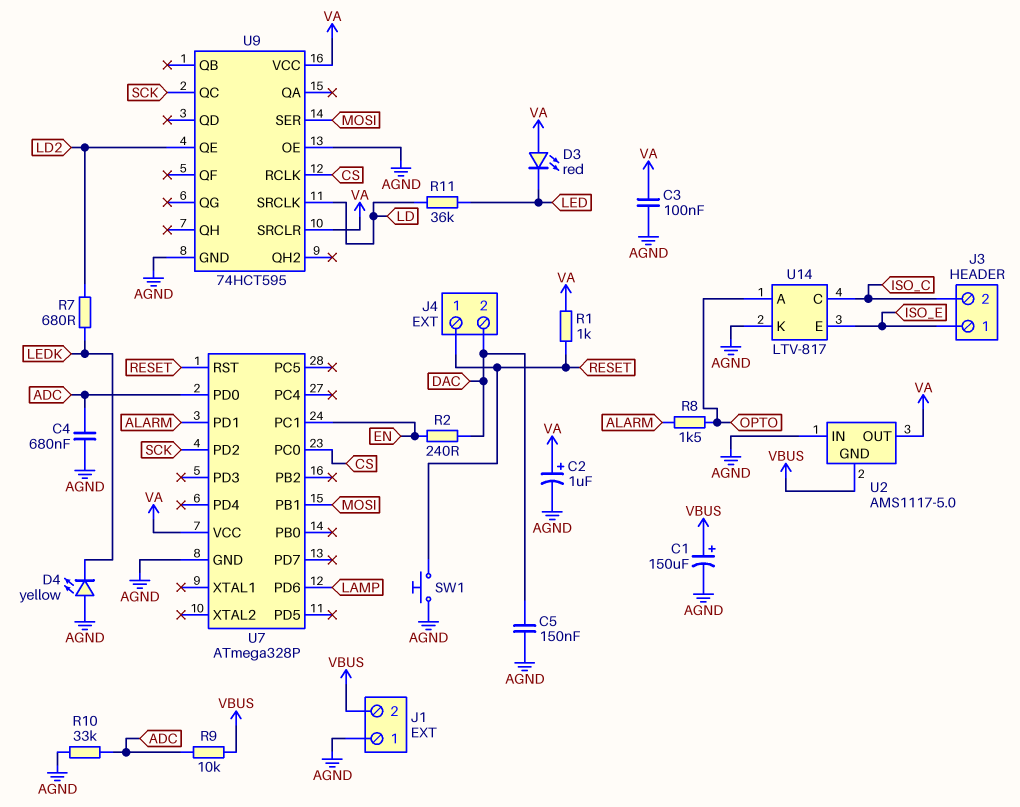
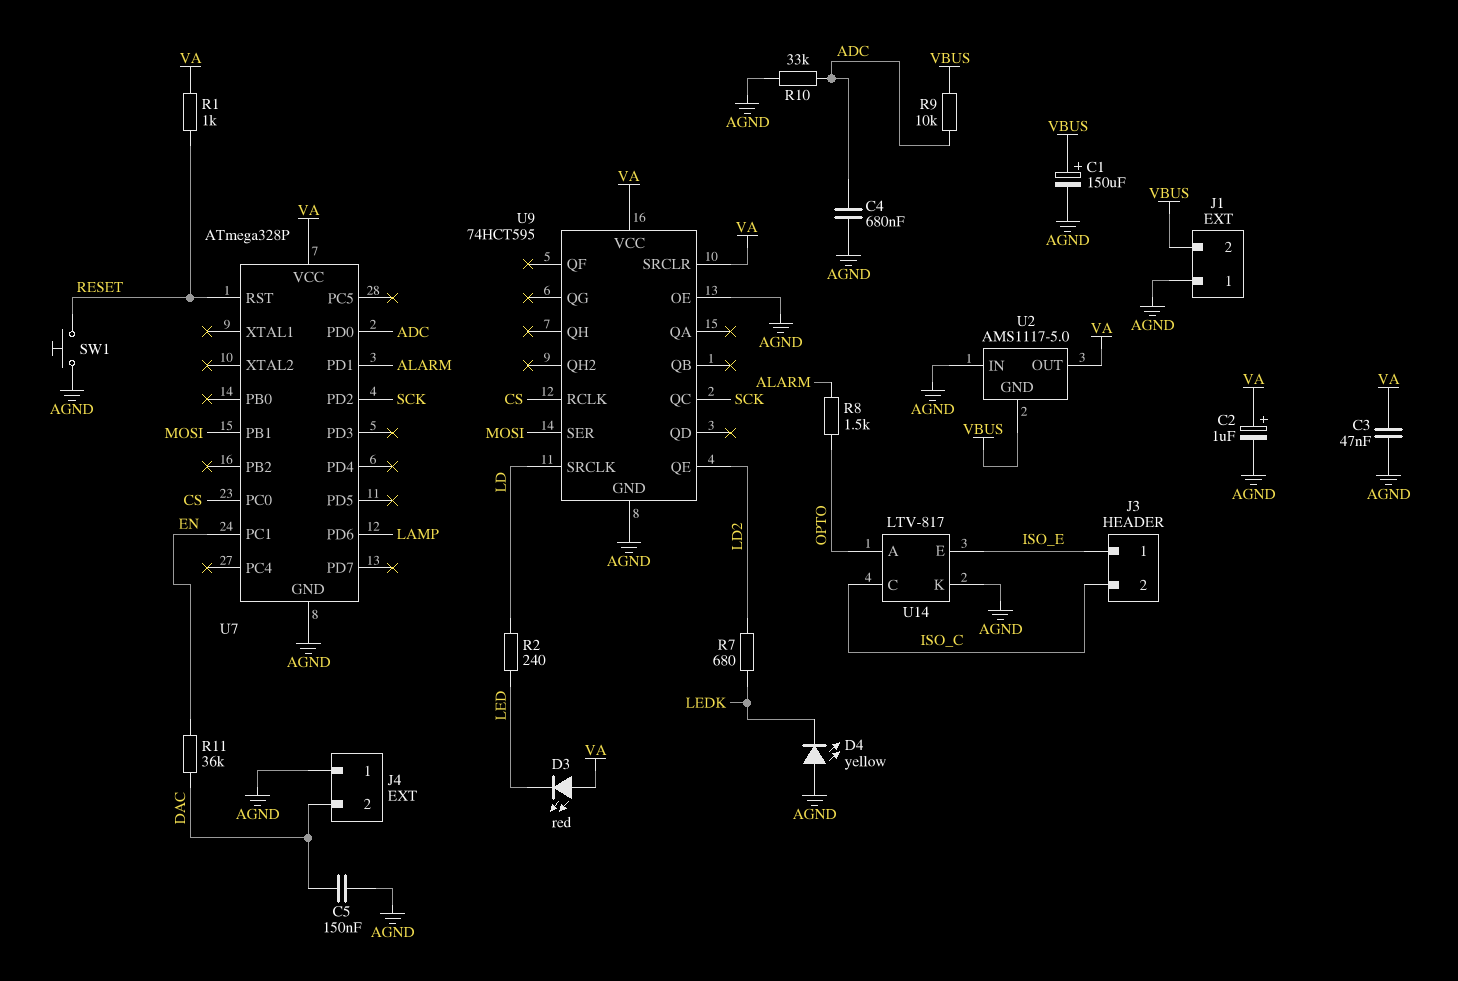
C3: 100nF (AGND, VA) -> 47nF (AGND, VA)
J4 pin 1: RESET -> AGND
R2: 240 (DAC, EN) -> 240 (LD, LED)
R11: 36k (LD, LED) -> 36k (DAC, EN)

